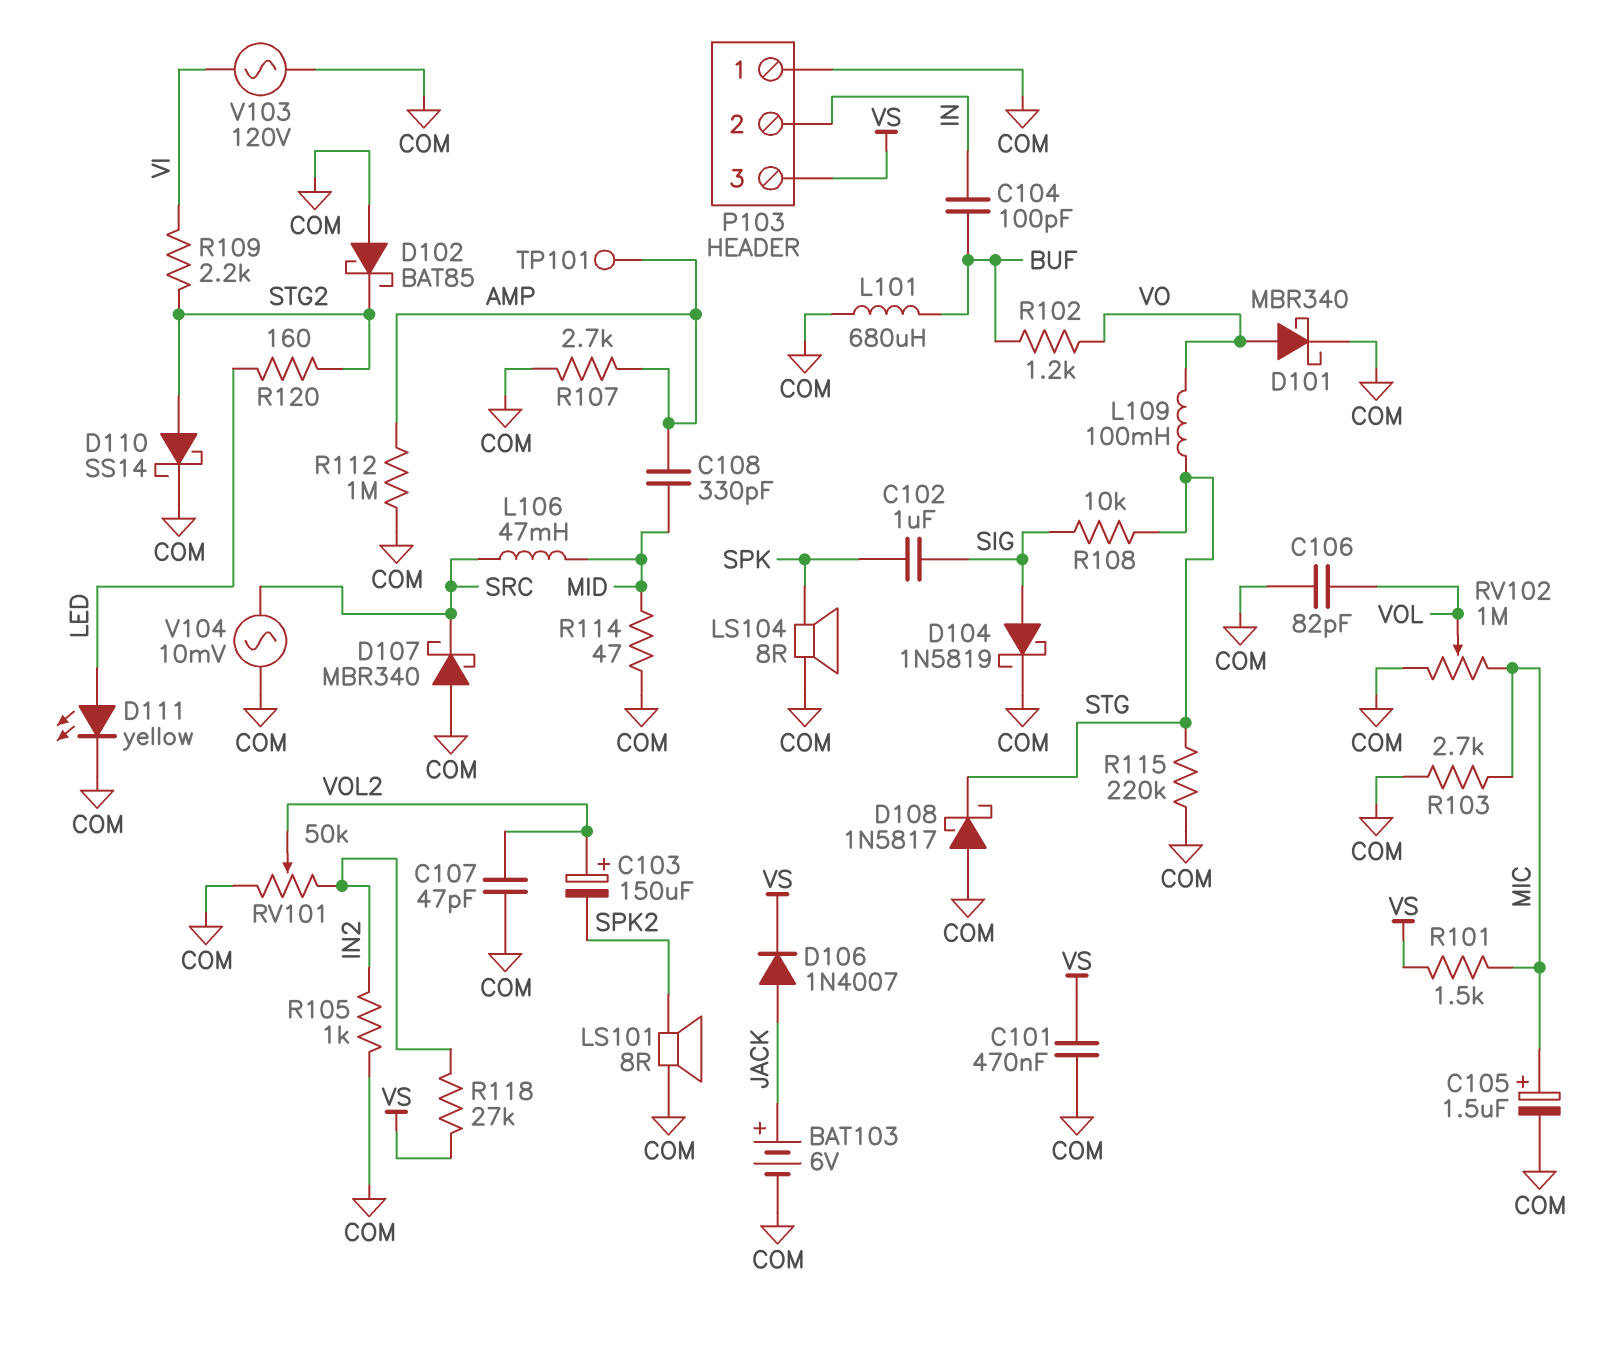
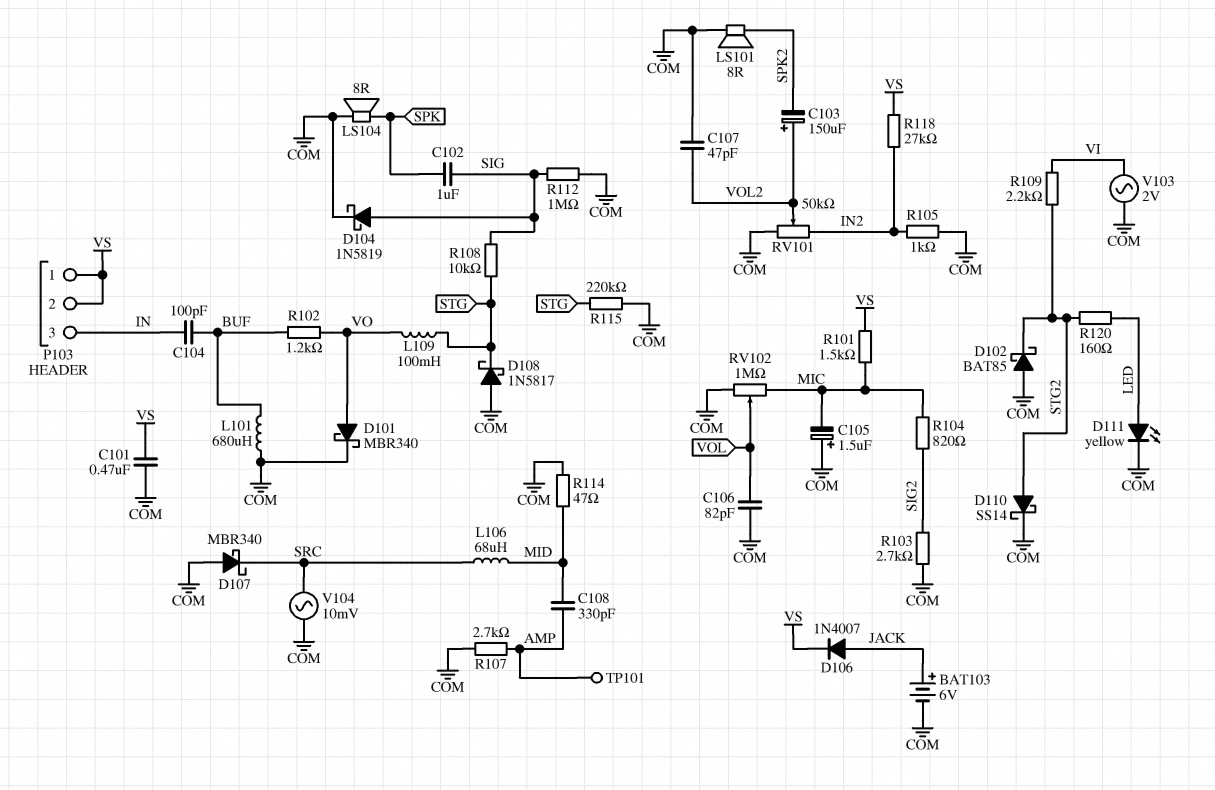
C105: 1.5uF (plus MIC, minus COM) -> 1.5uF (plus COM, minus MIC)
L106: 47mH (MID, SRC) -> 68uH (MID, SRC)
P103 pin 1: COM -> VS
P103 pin 2: IN -> VS
P103 pin 3: VS -> IN
R103: 2.7k (COM, MIC) -> 2.7k (COM, SIG2)
R104: none -> 820 (MIC, SIG2)
R112: 1M (AMP, COM) -> 1M (COM, SIG)
V103: AC 120V (COM, VI) -> AC 2V (COM, VI)

